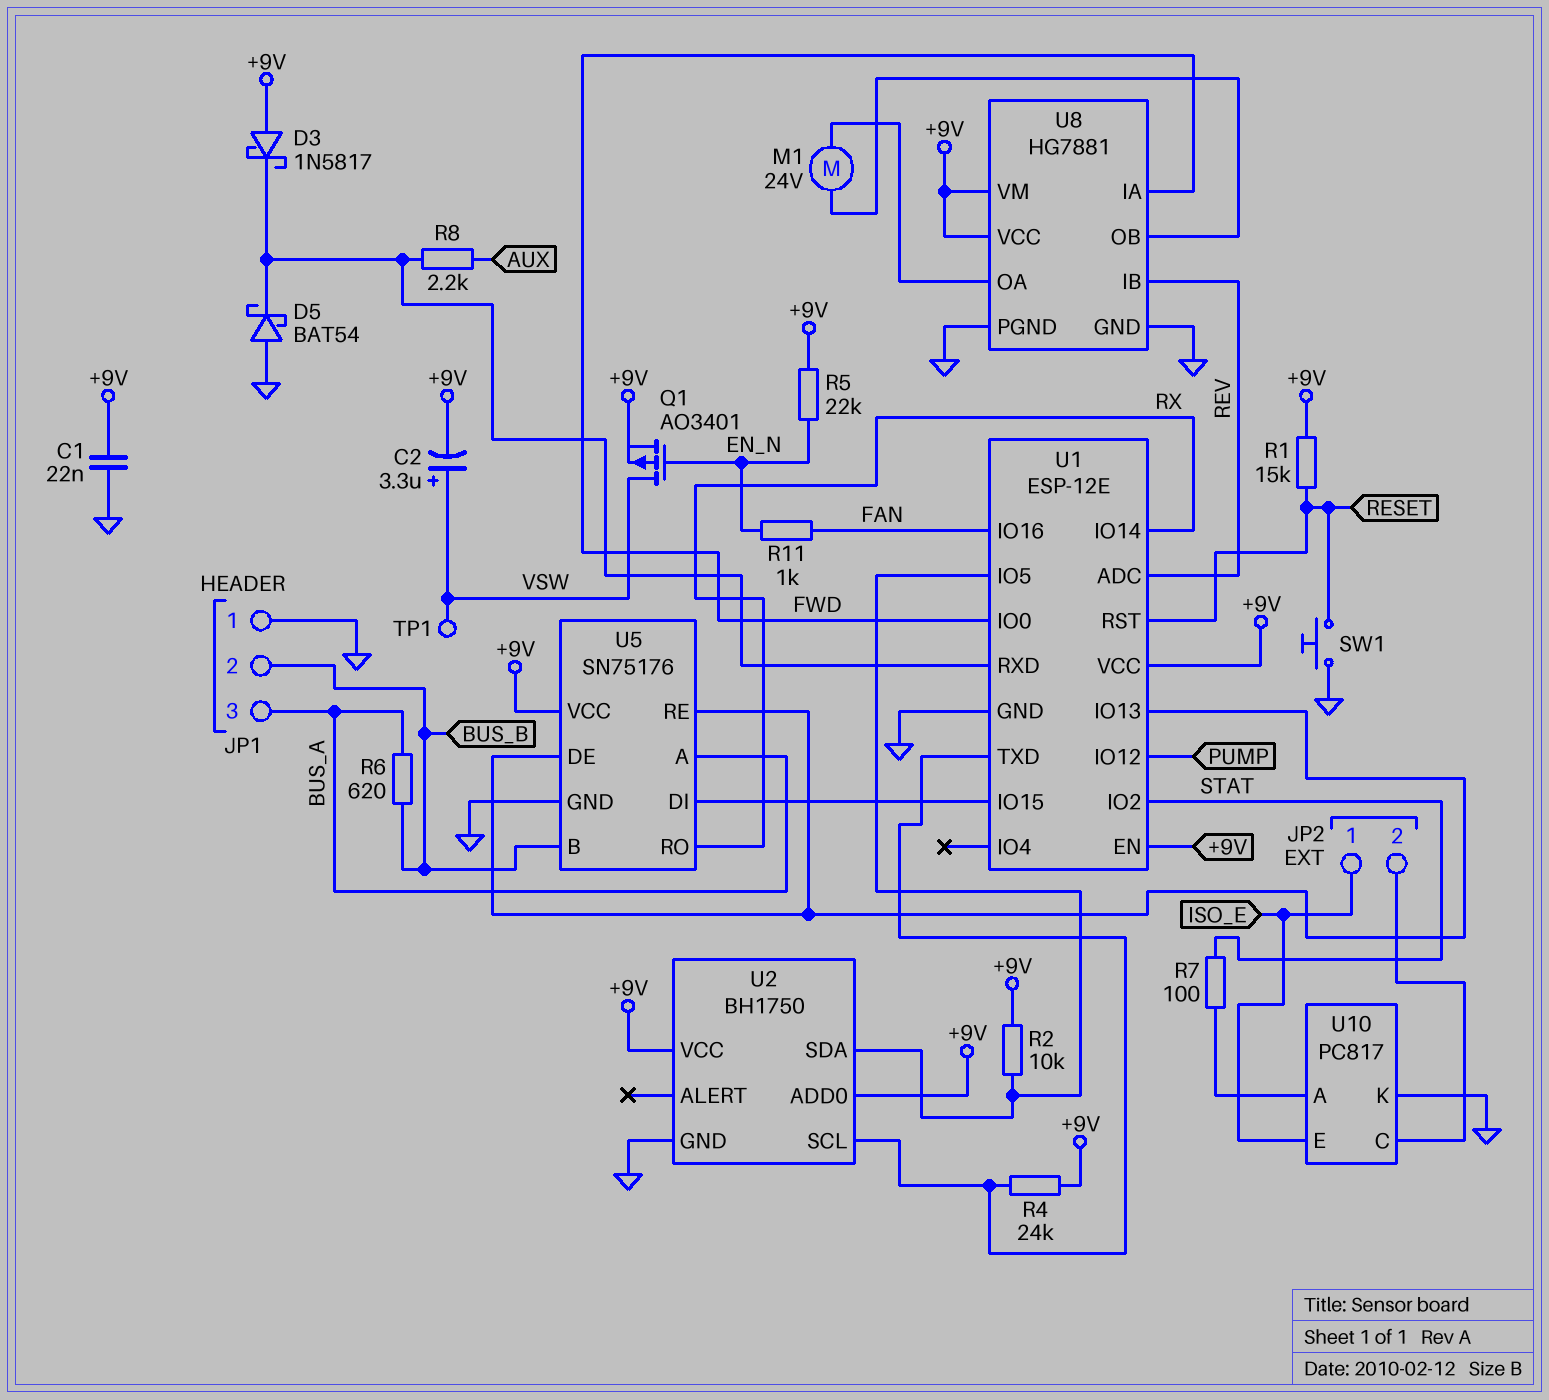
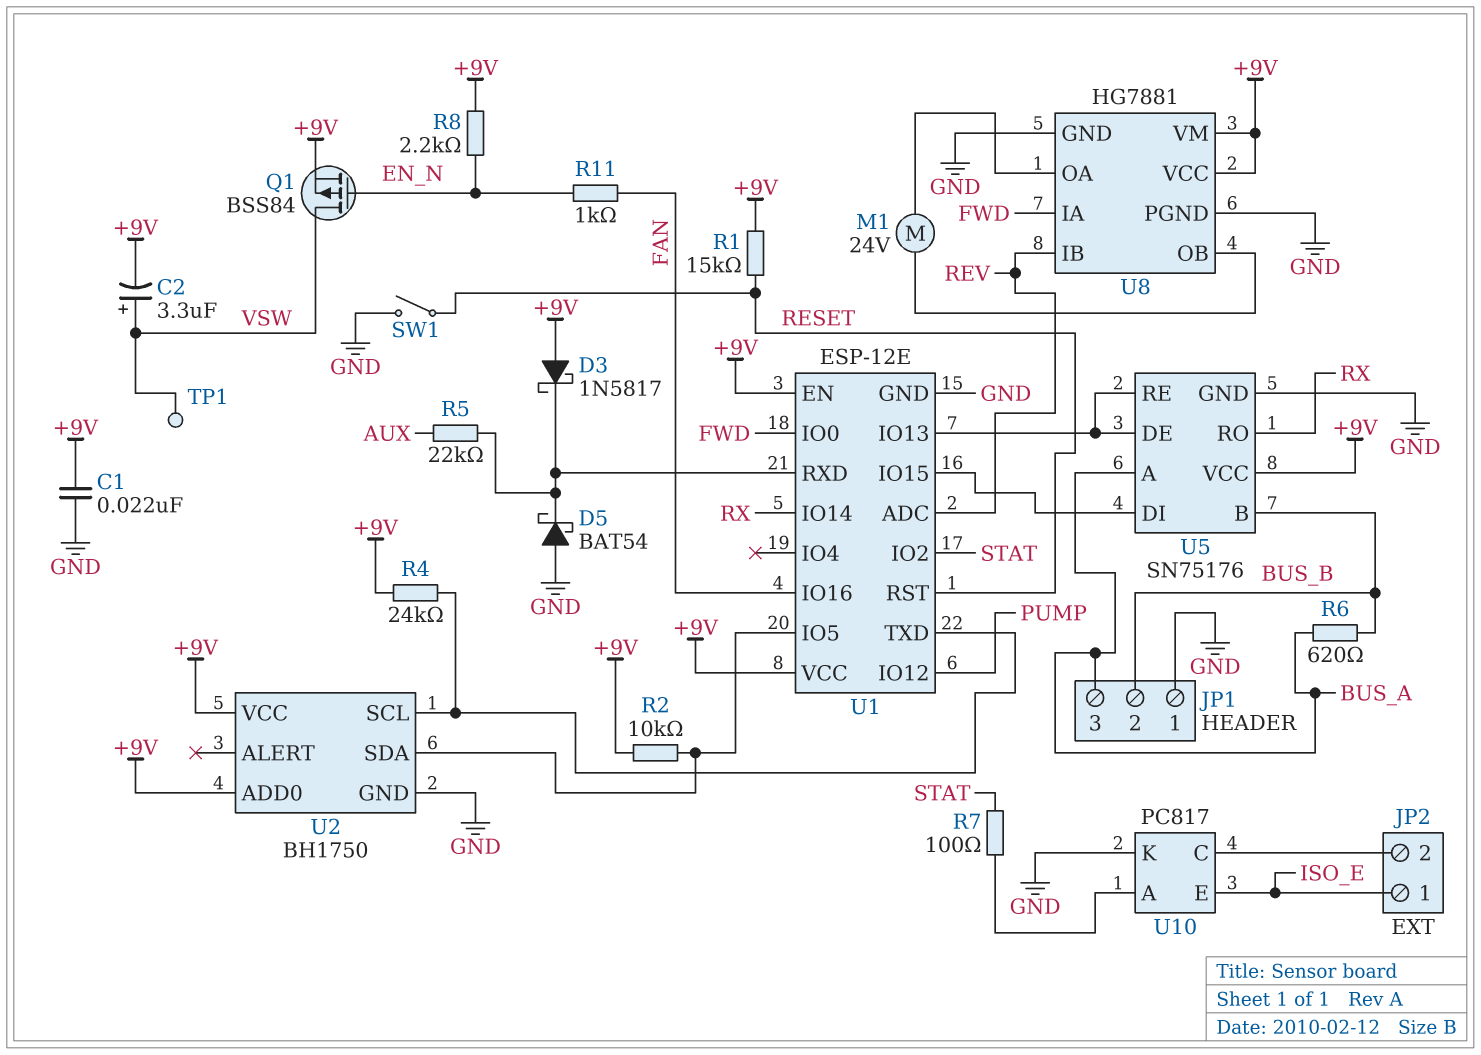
Q1: PMOS AO3401 (G EN_N, D VSW, S +9V) -> PMOS BSS84 (G EN_N, D VSW, S +9V)
R5: 22k (+9V, EN_N) -> 22k (AUX, U1/RXD)
R8: 2.2k (AUX, U1/RXD) -> 2.2k (+9V, EN_N)
SW1: button (GND, RESET) -> switch (GND, RESET)

